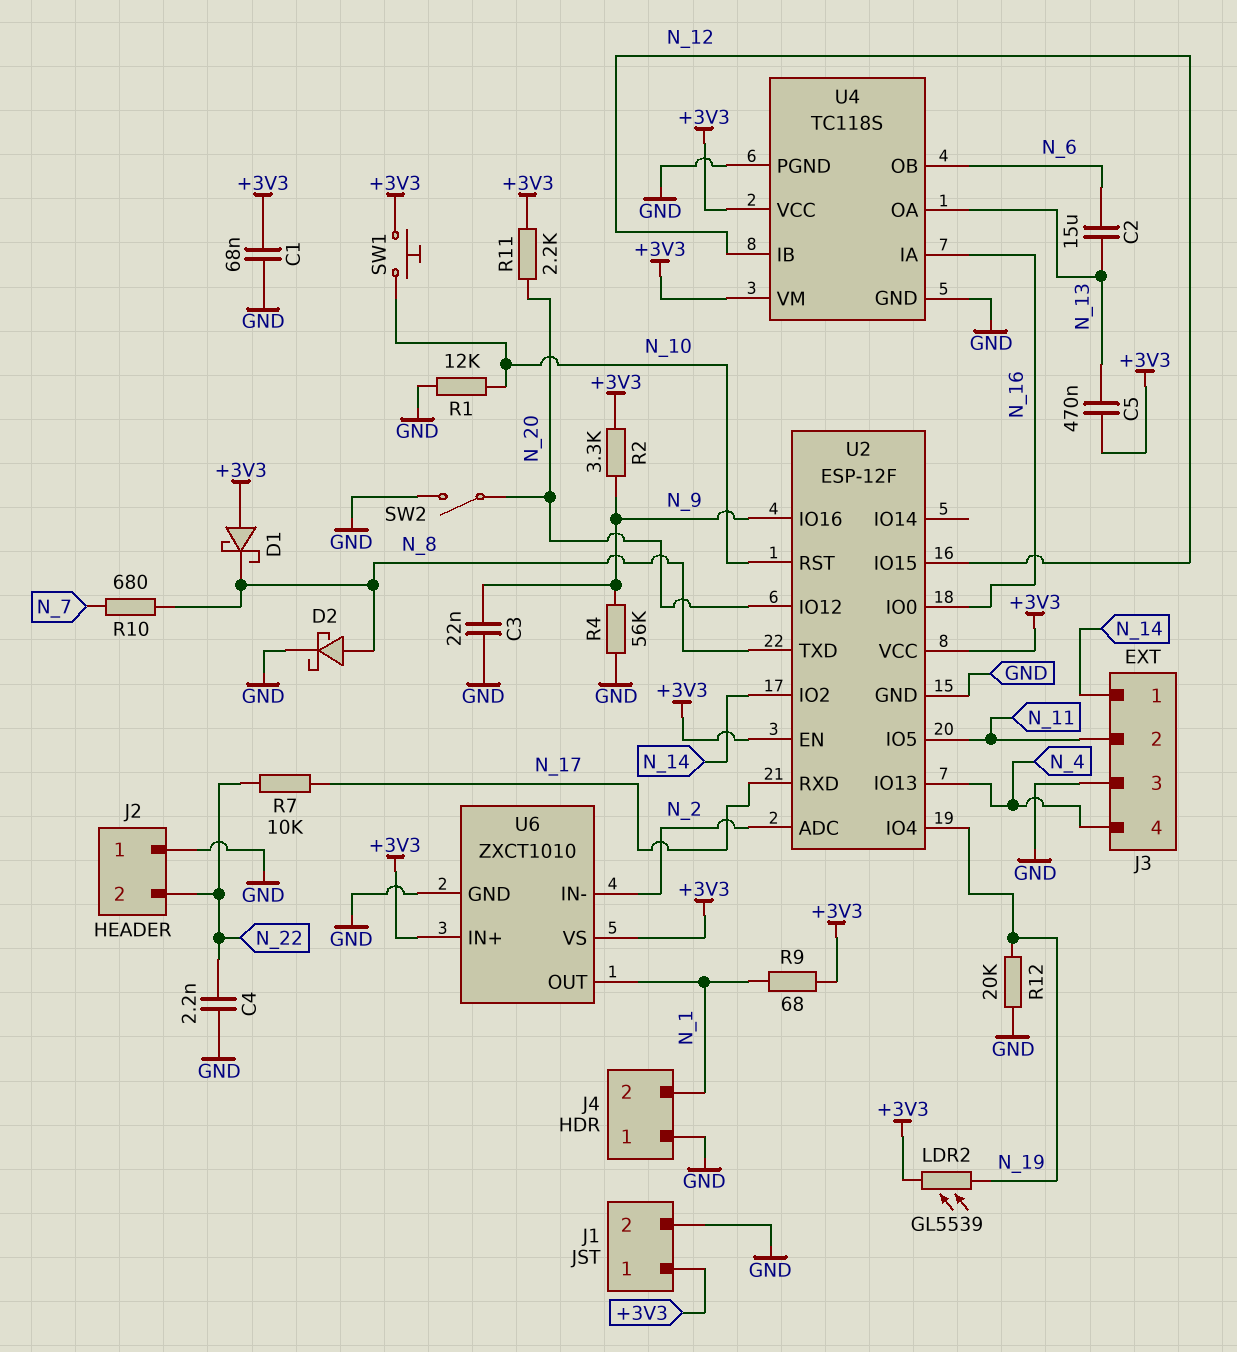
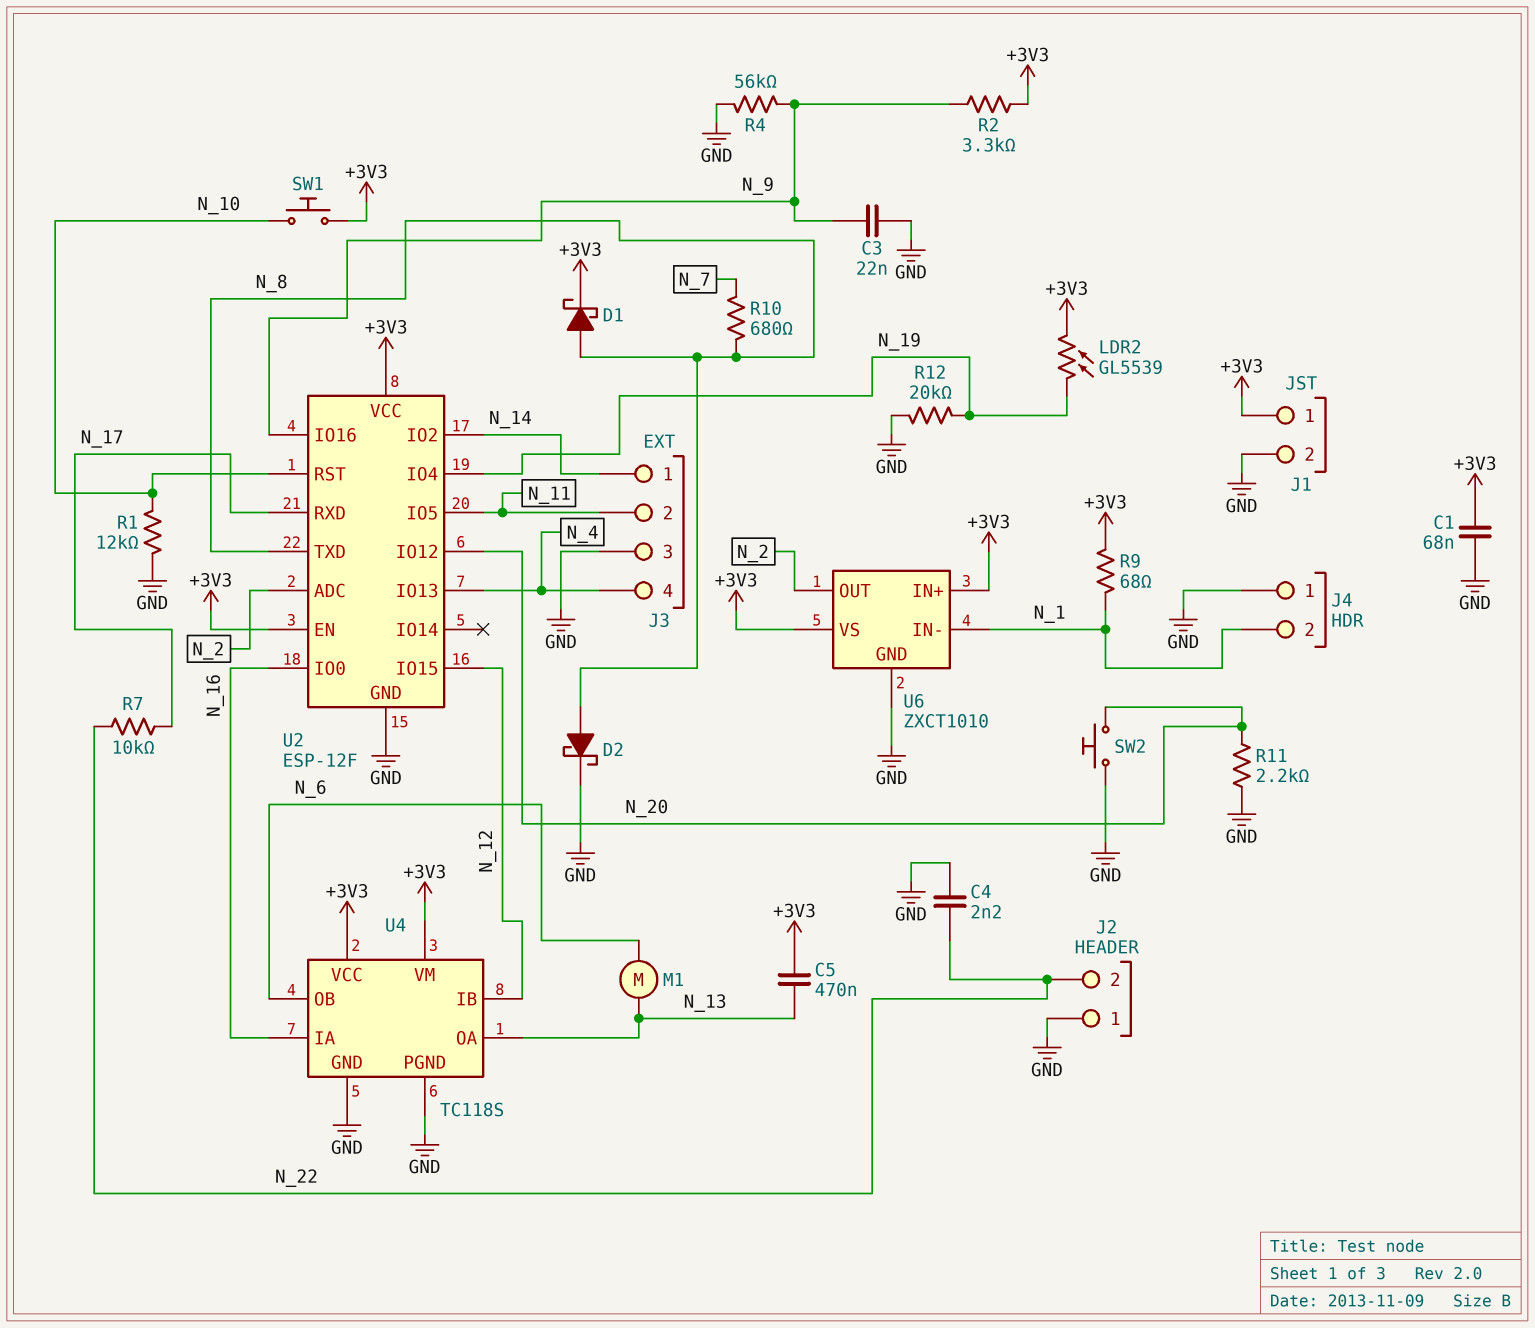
C2: 15uF (N_6, N_13) -> none
D1: schottky (A +3V3, K N_8) -> schottky (A N_8, K +3V3)
M1: none -> motor (N_6, N_13)
R11: 2.2k (+3V3, N_20) -> 2.2k (GND, N_20)
SW2: switch (GND, N_20) -> button (GND, N_20)
U6 pin IN-: N_2 -> N_1
U6 pin OUT: N_1 -> N_2

